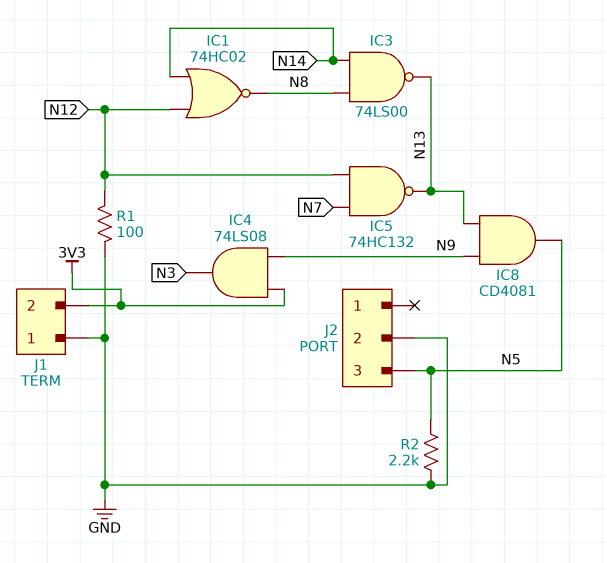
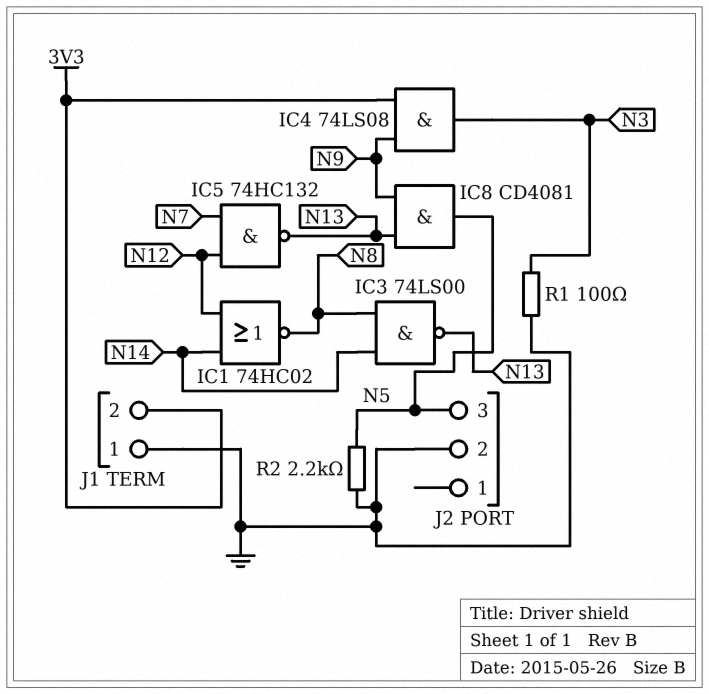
R1: 100 (GND, N12) -> 100 (GND, N3)

